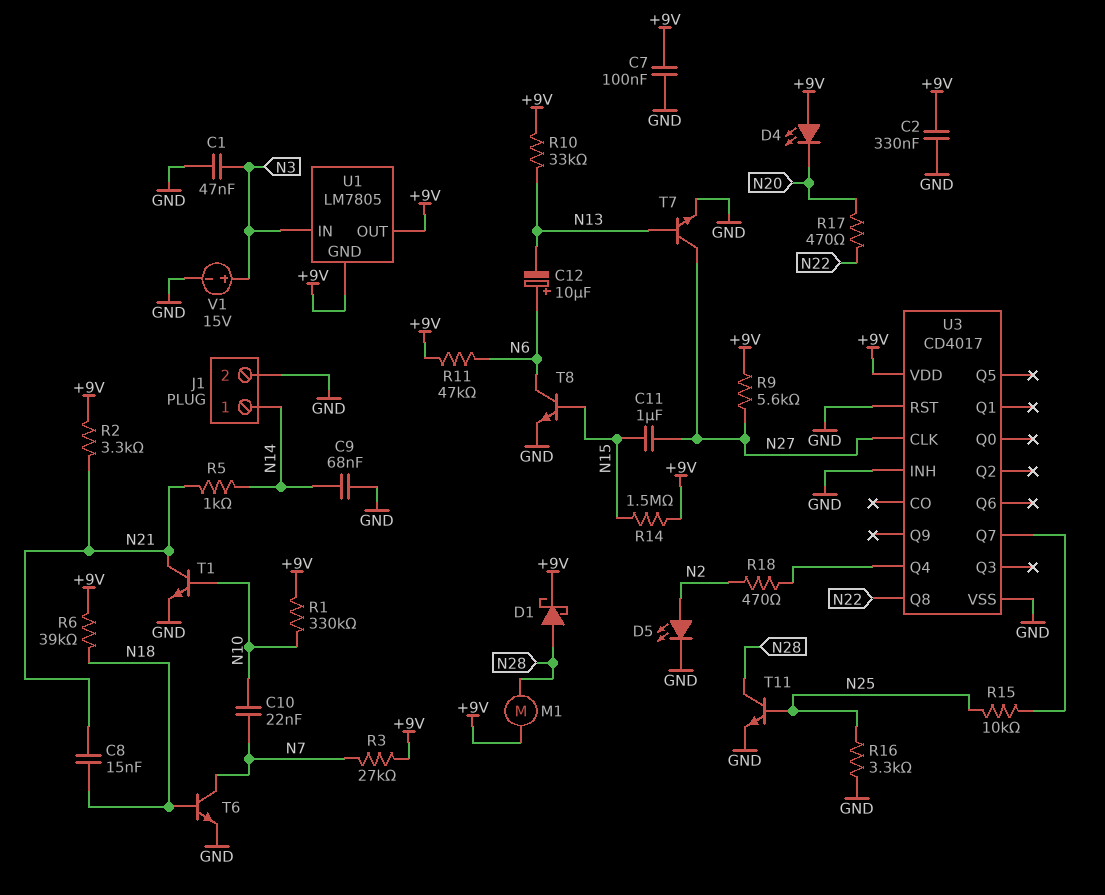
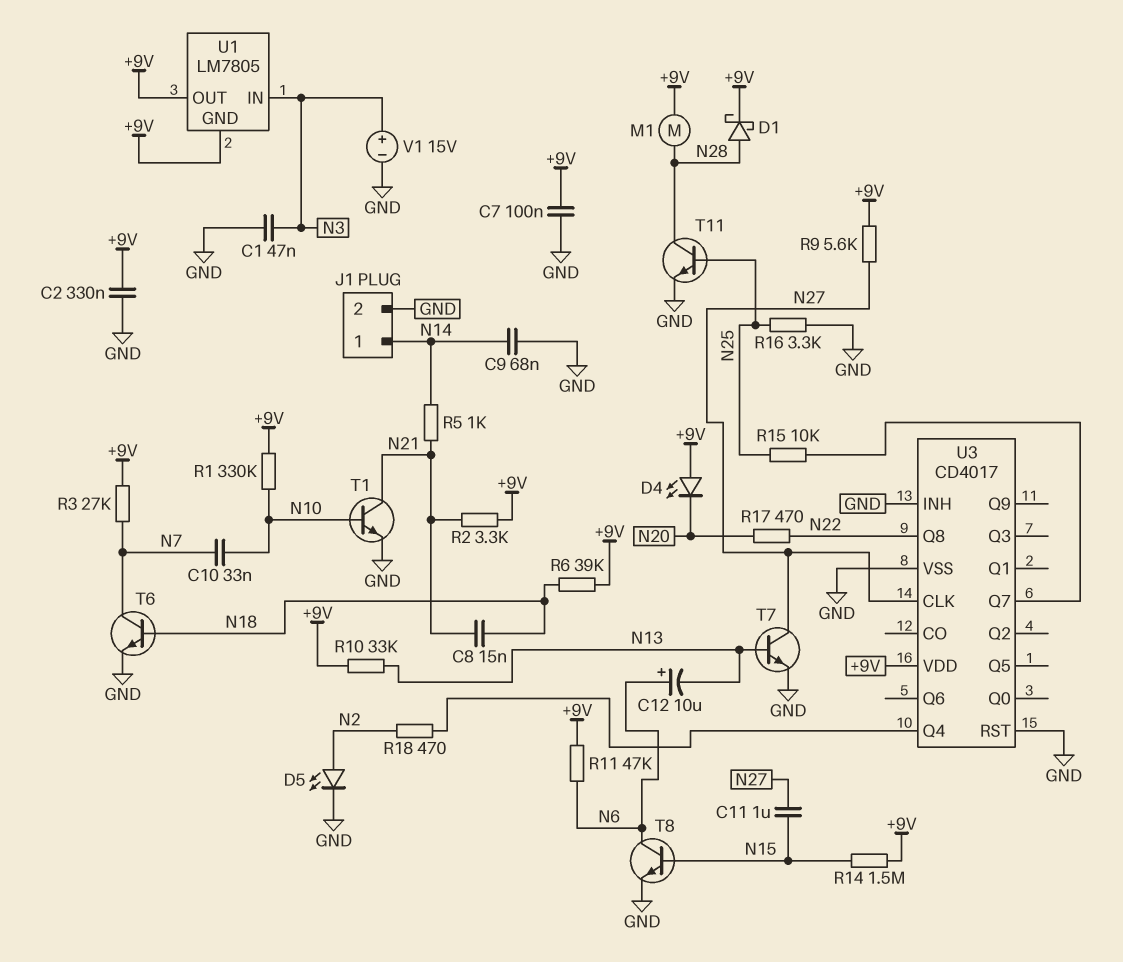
C10: 22nF (N7, N10) -> 33nF (N7, N10)

